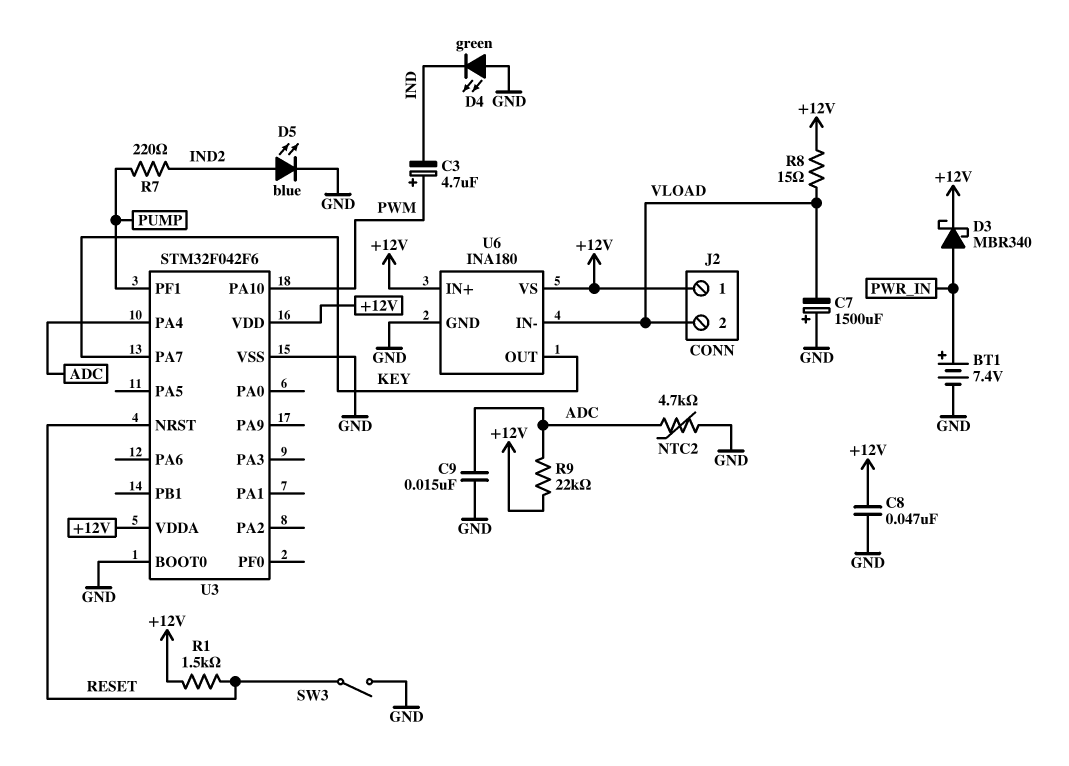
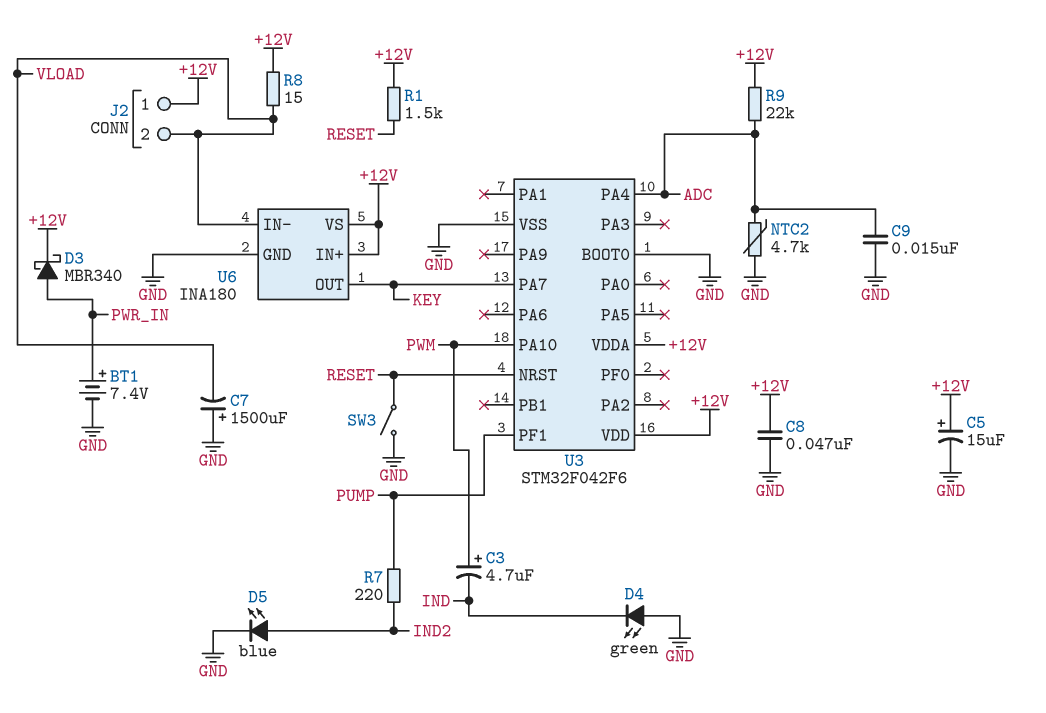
C5: none -> 15uF (plus +12V, minus GND)

